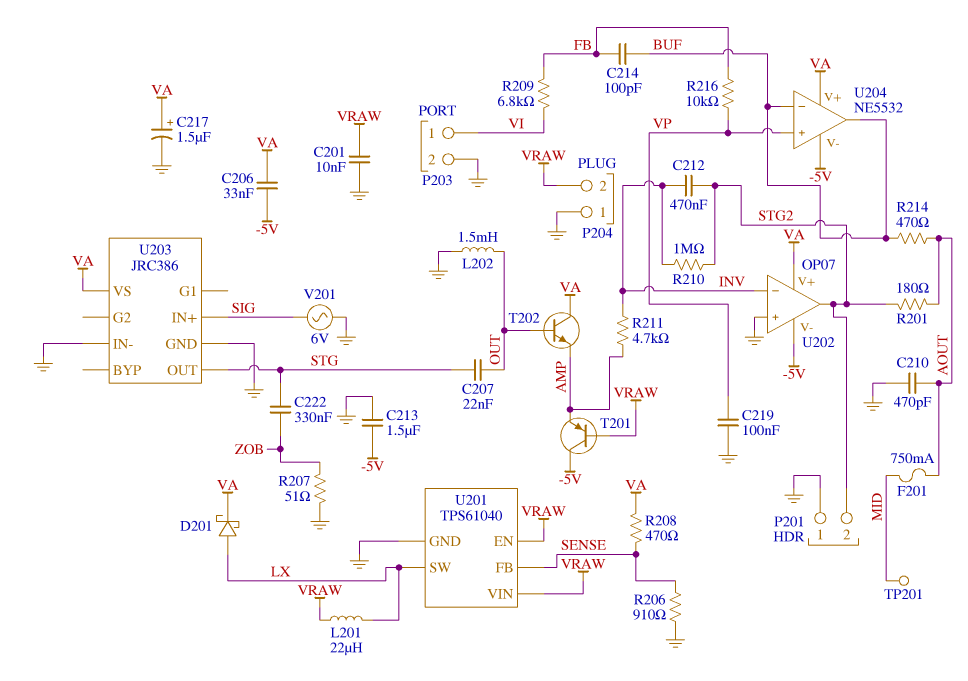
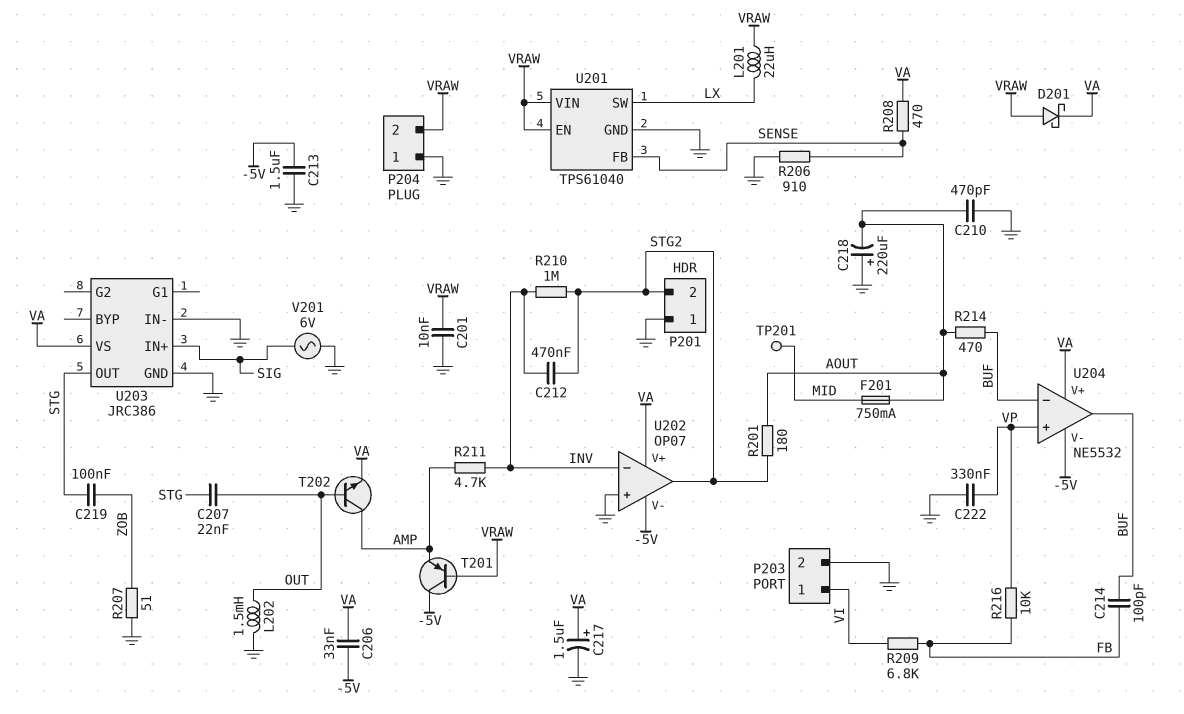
C218: none -> 220uF (plus GND, minus AOUT)
C219: 100nF (GND, VP) -> 100nF (STG, ZOB)
C222: 330nF (STG, ZOB) -> 330nF (GND, VP)
D201: schottky (A LX, K VA) -> schottky (A VRAW, K VA)
T202: NPN (B OUT, C VA, E AMP) -> NPN (B OUT, C AMP, E VA)

